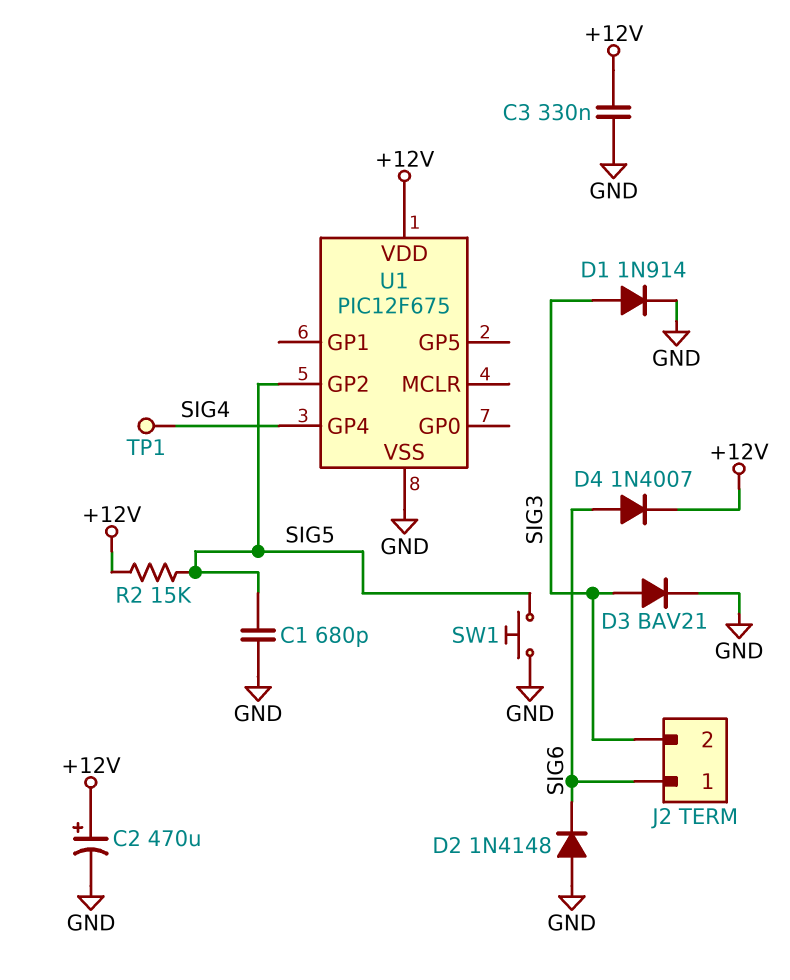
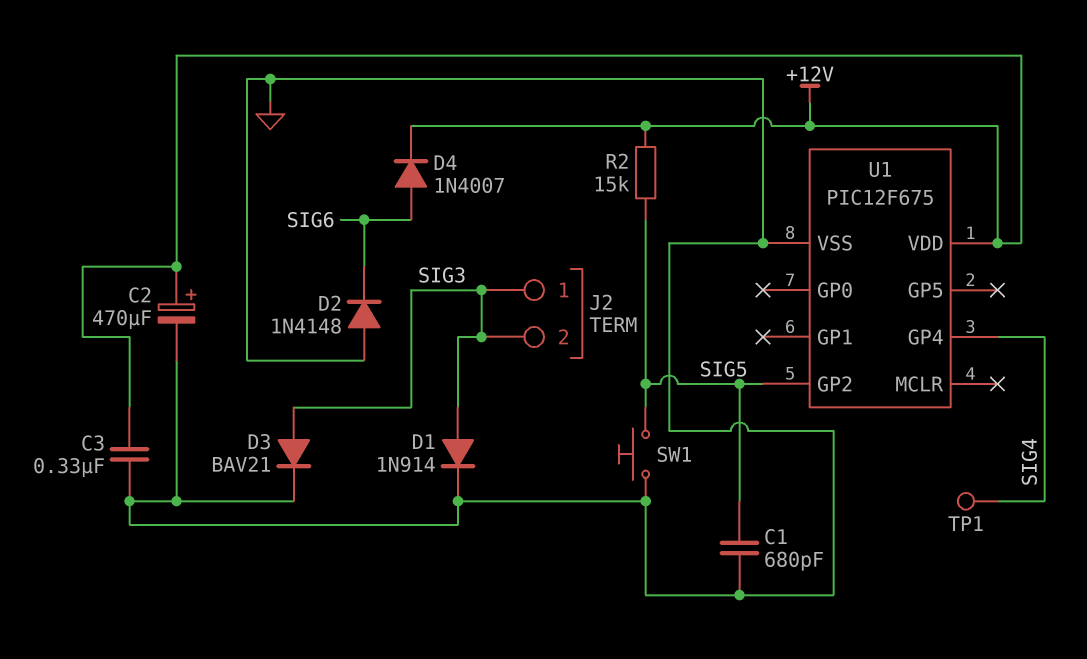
J2 pin 1: SIG6 -> SIG3

